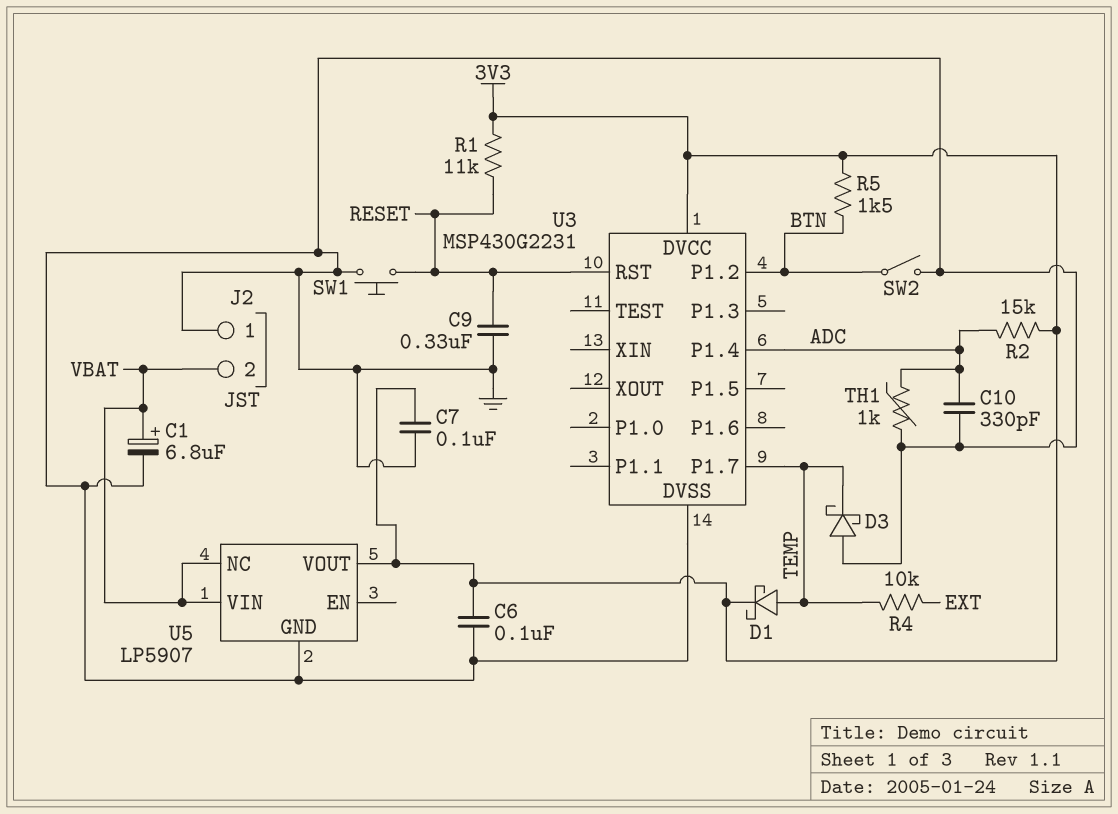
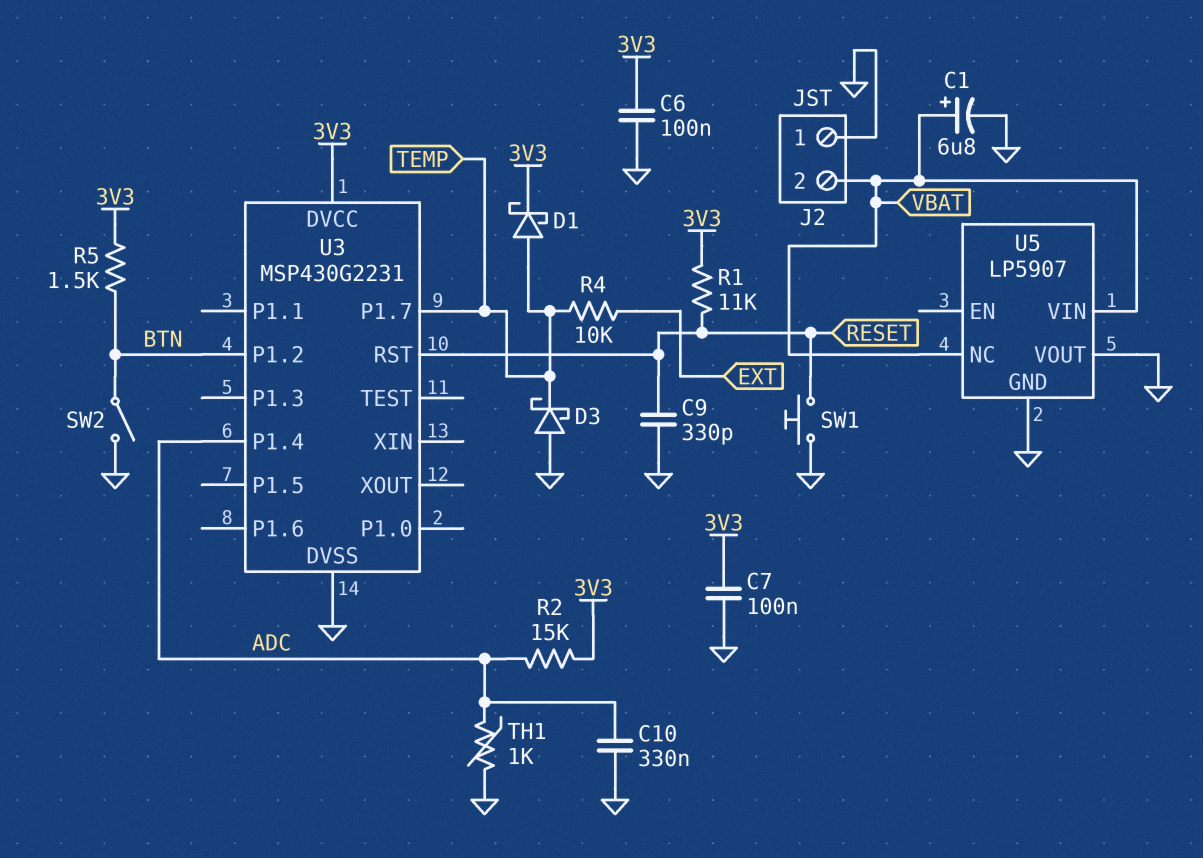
C9: 330nF (GND, RESET) -> 330pF (GND, RESET)
C10: 330pF (ADC, GND) -> 330nF (ADC, GND)
U5 pin VOUT: 3V3 -> GND

